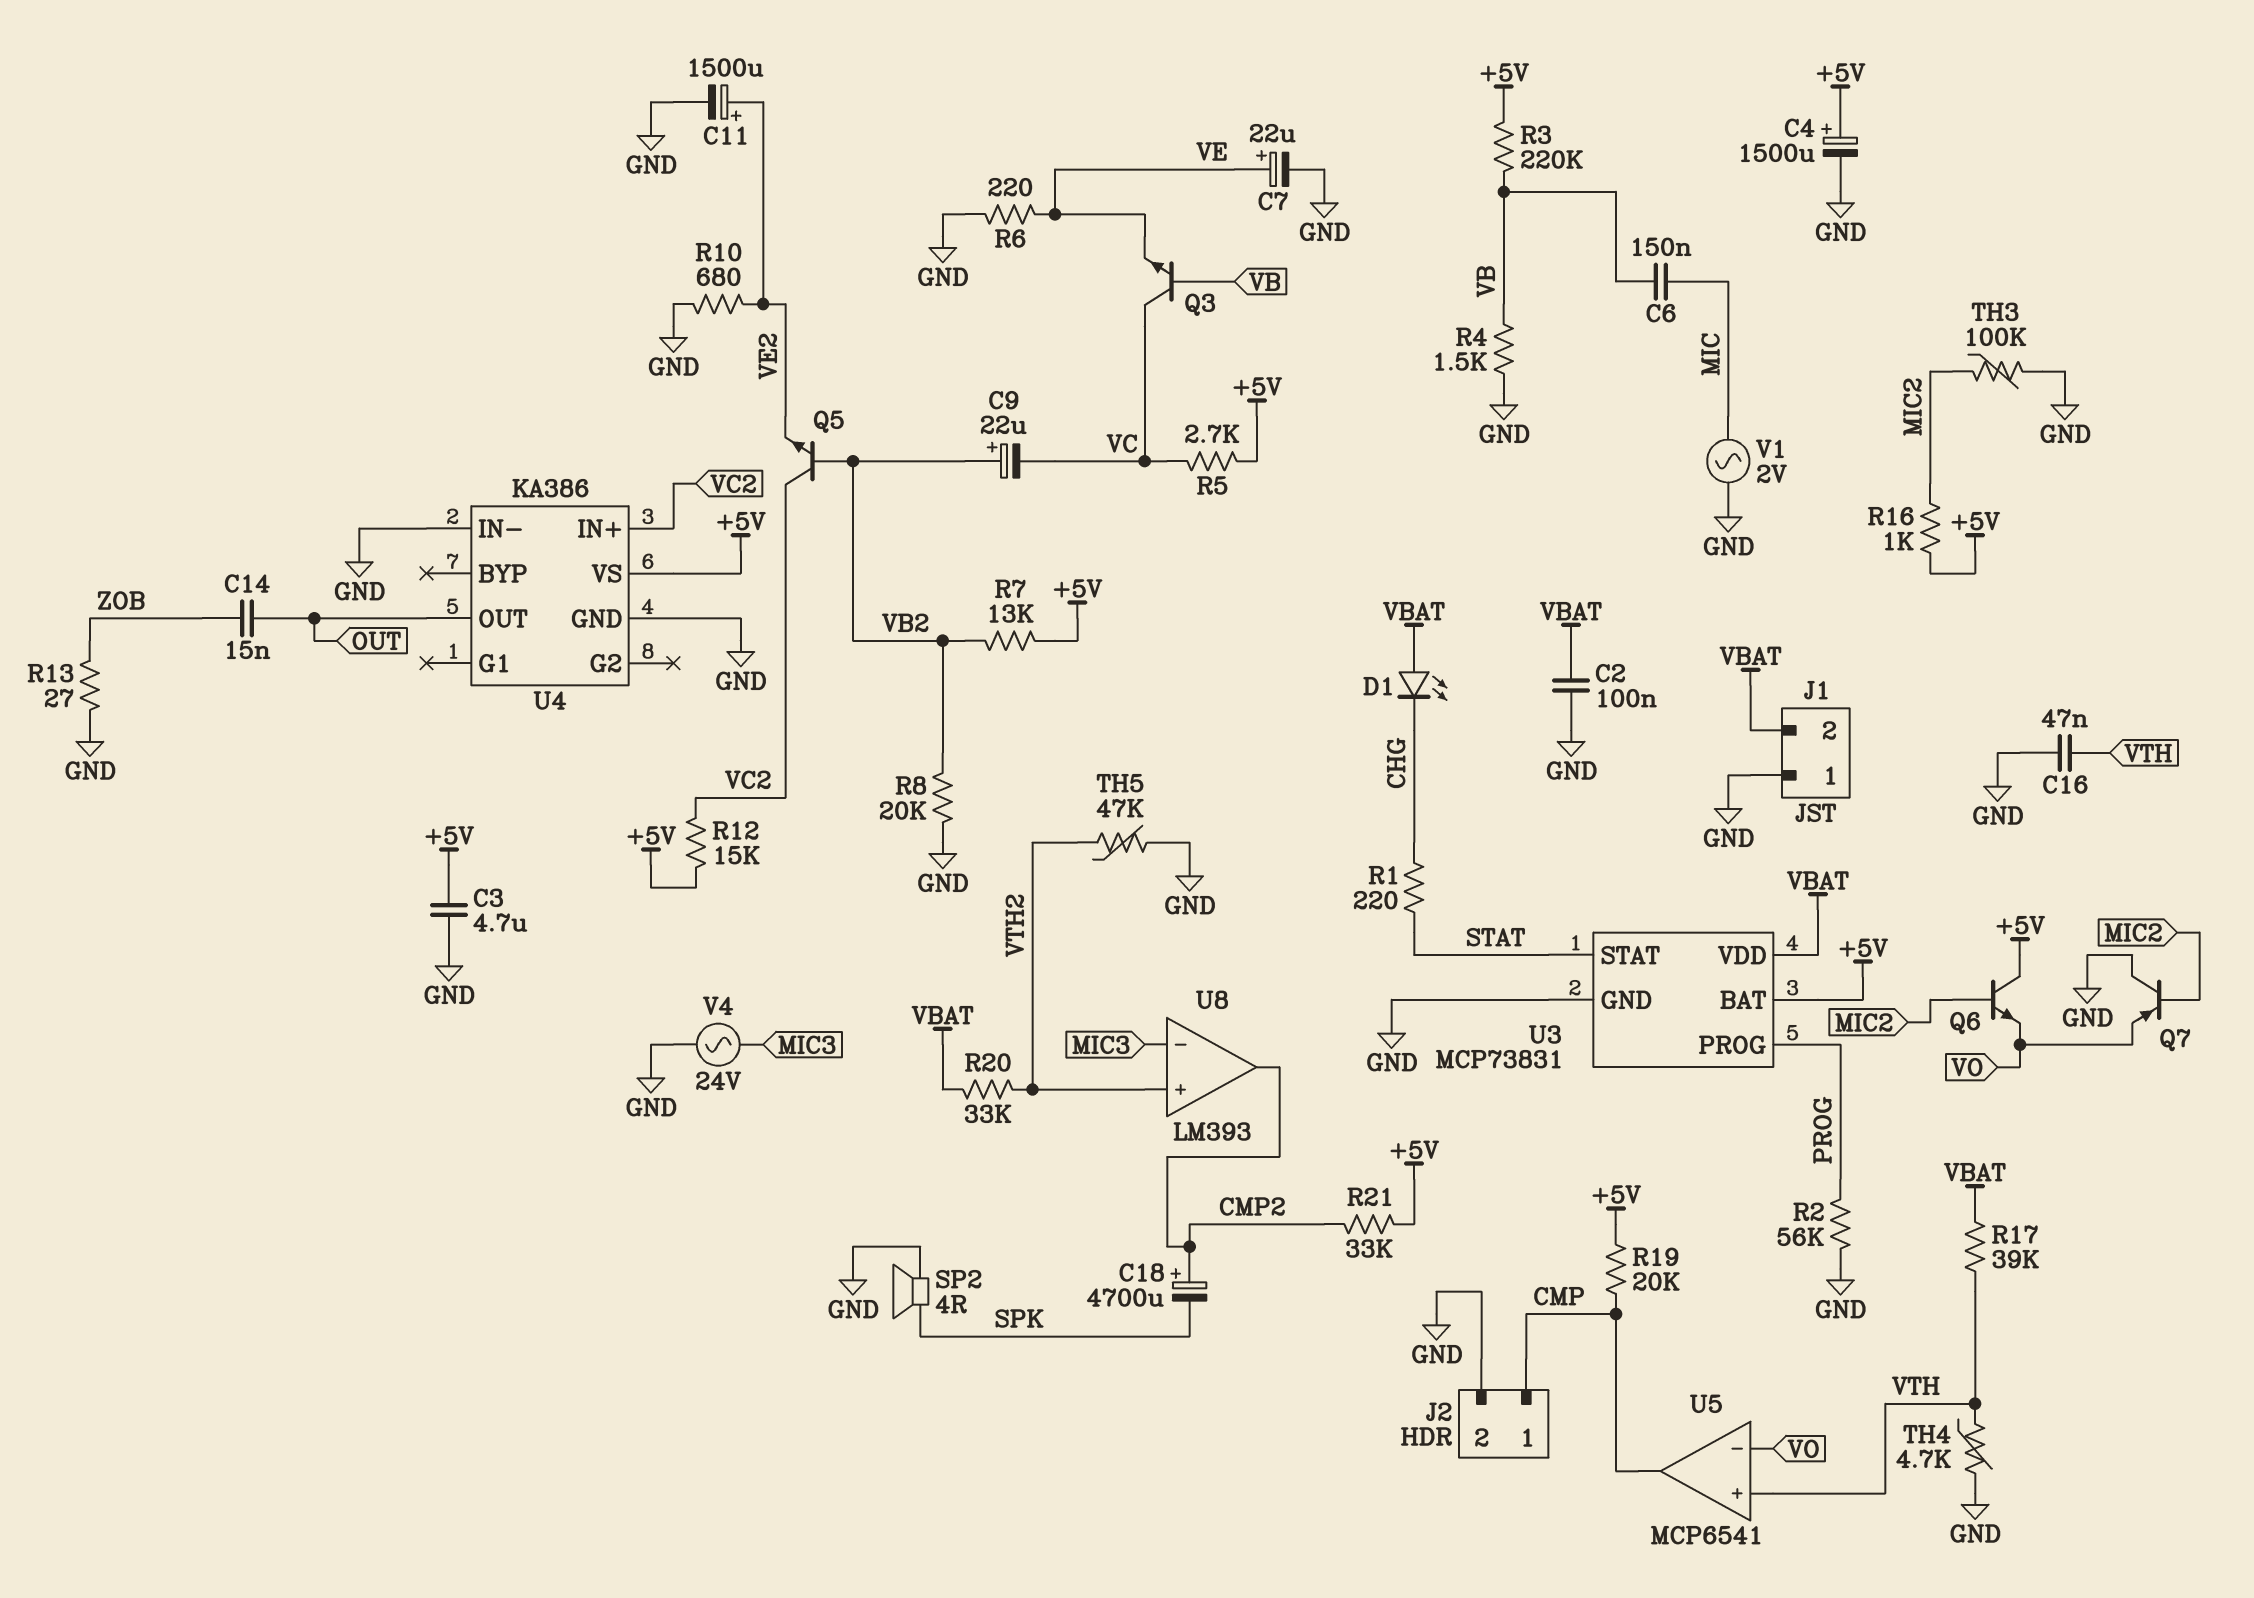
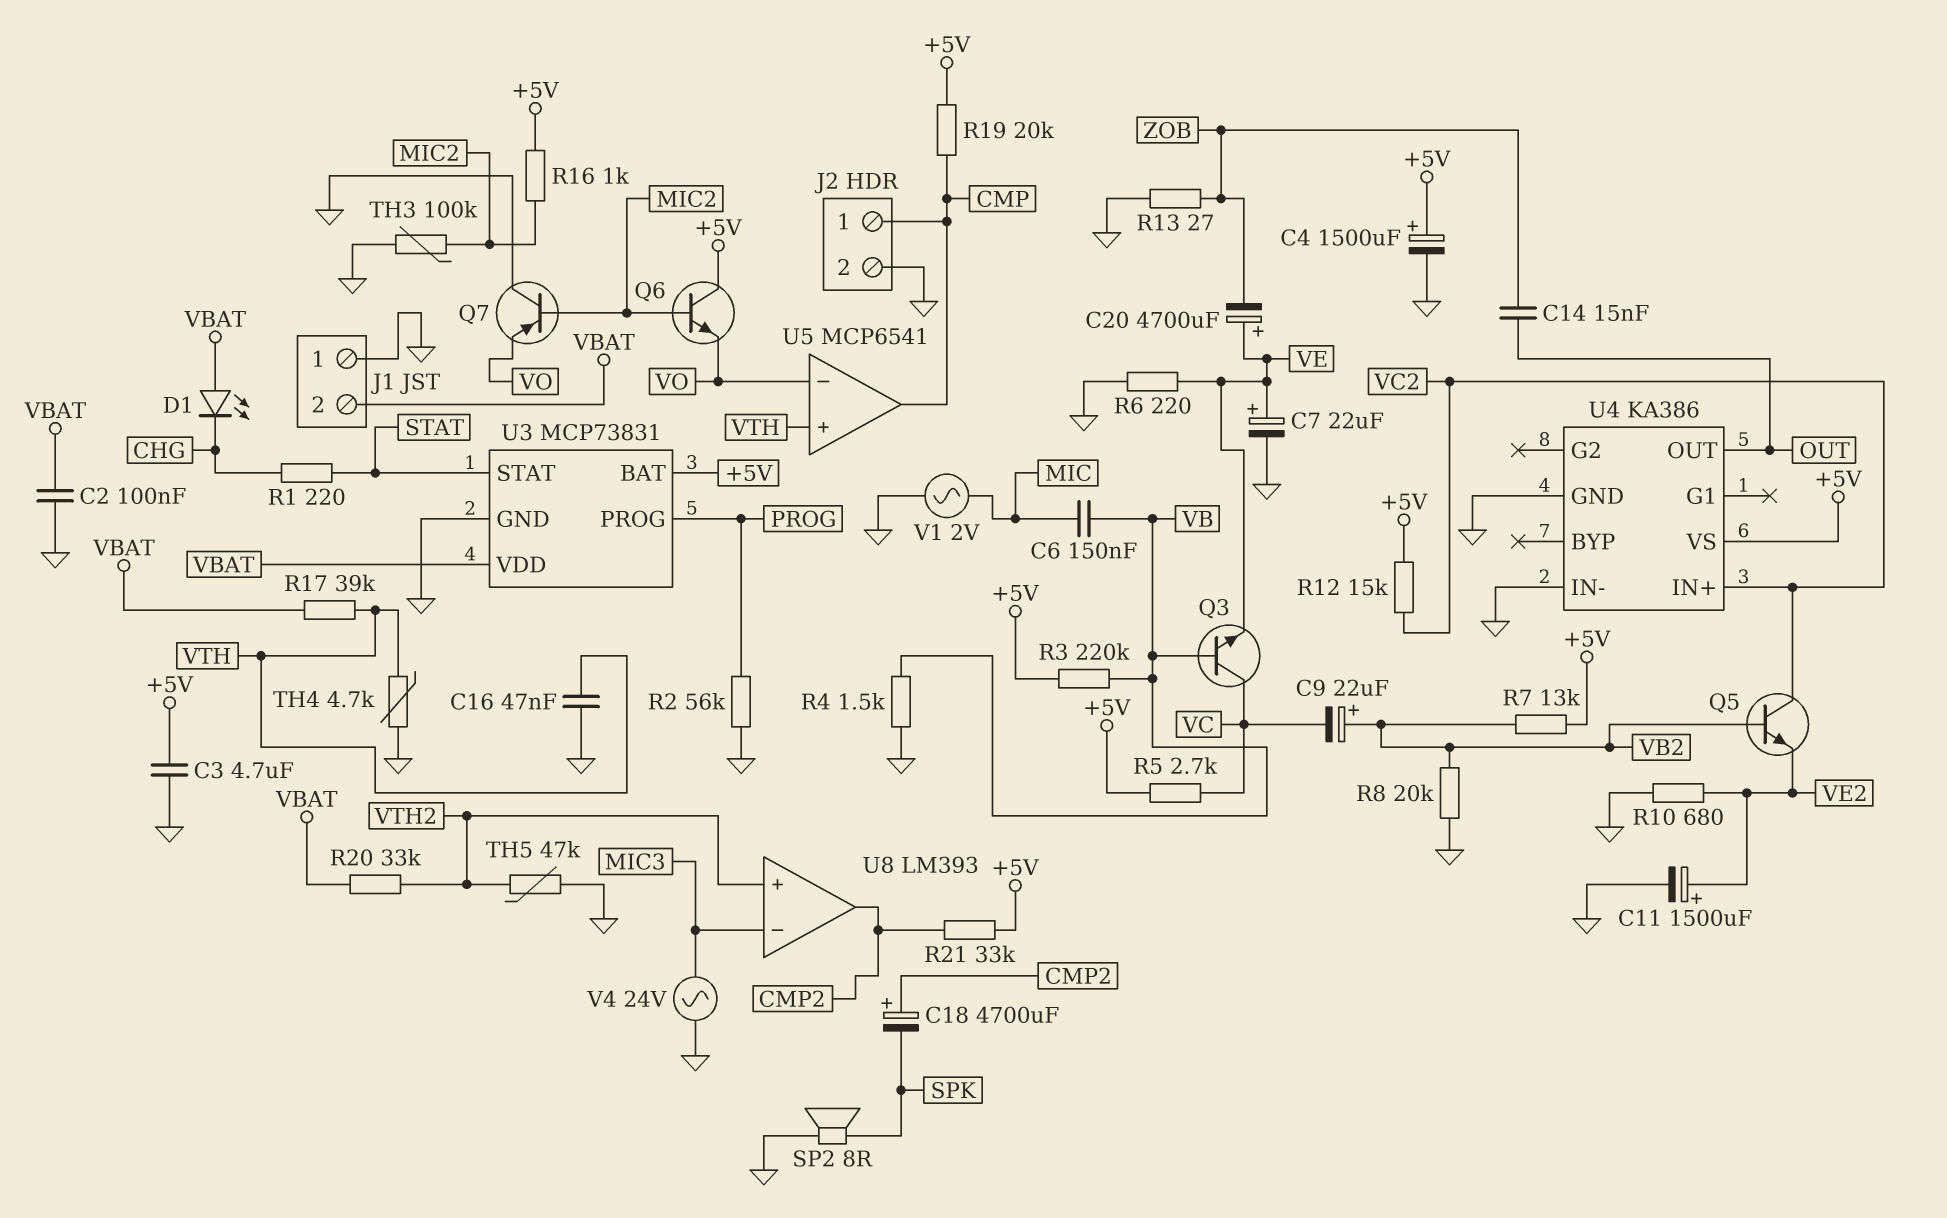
C20: none -> 4700uF (plus VE, minus ZOB)
SP2: speaker 4R (GND, SPK) -> speaker 8R (GND, SPK)

